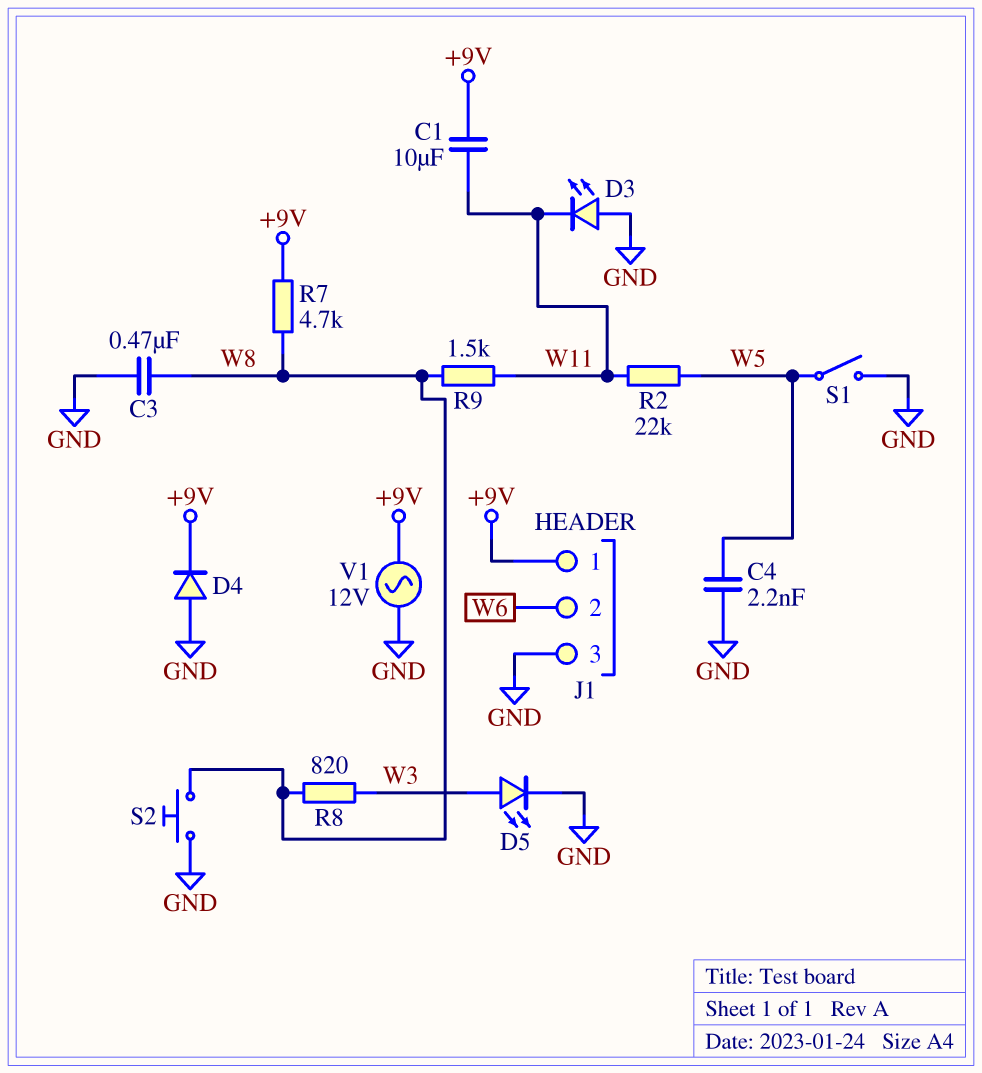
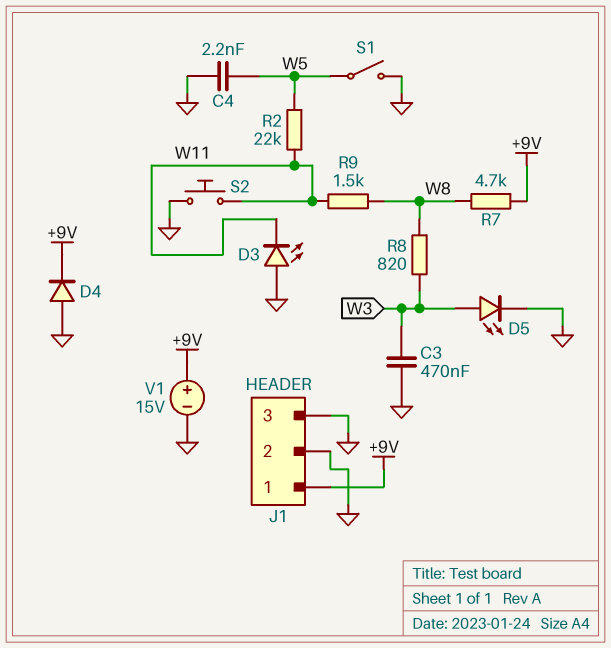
C1: 10uF (+9V, W11) -> none
C3: 470nF (GND, W8) -> 470nF (GND, W3)
J1 pin 2: W6 -> GND
S2: button (GND, W8) -> button (GND, W11)
V1: AC 12V (+9V, GND) -> 15V (plus +9V, minus GND)

